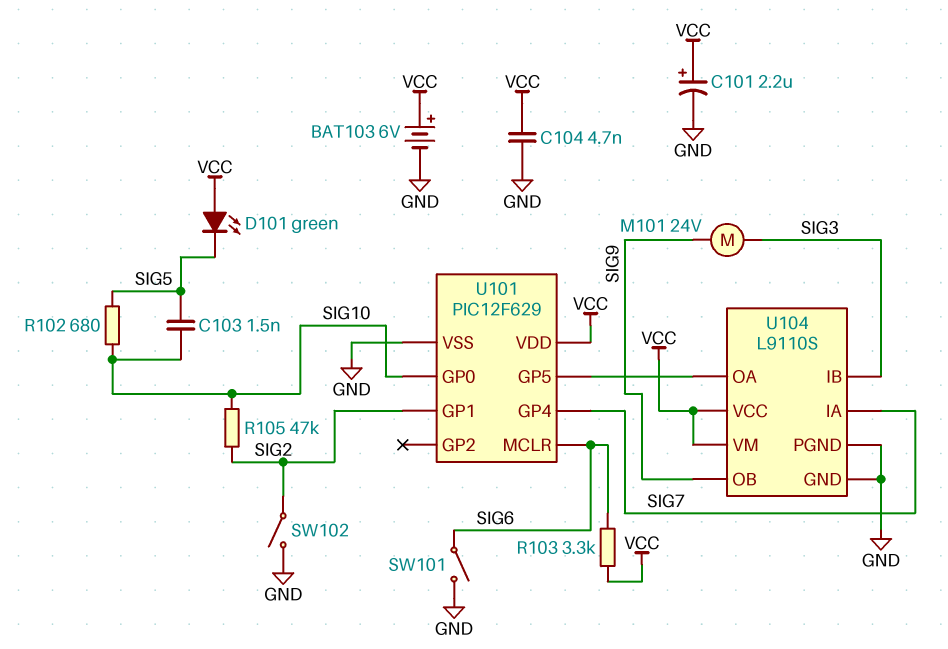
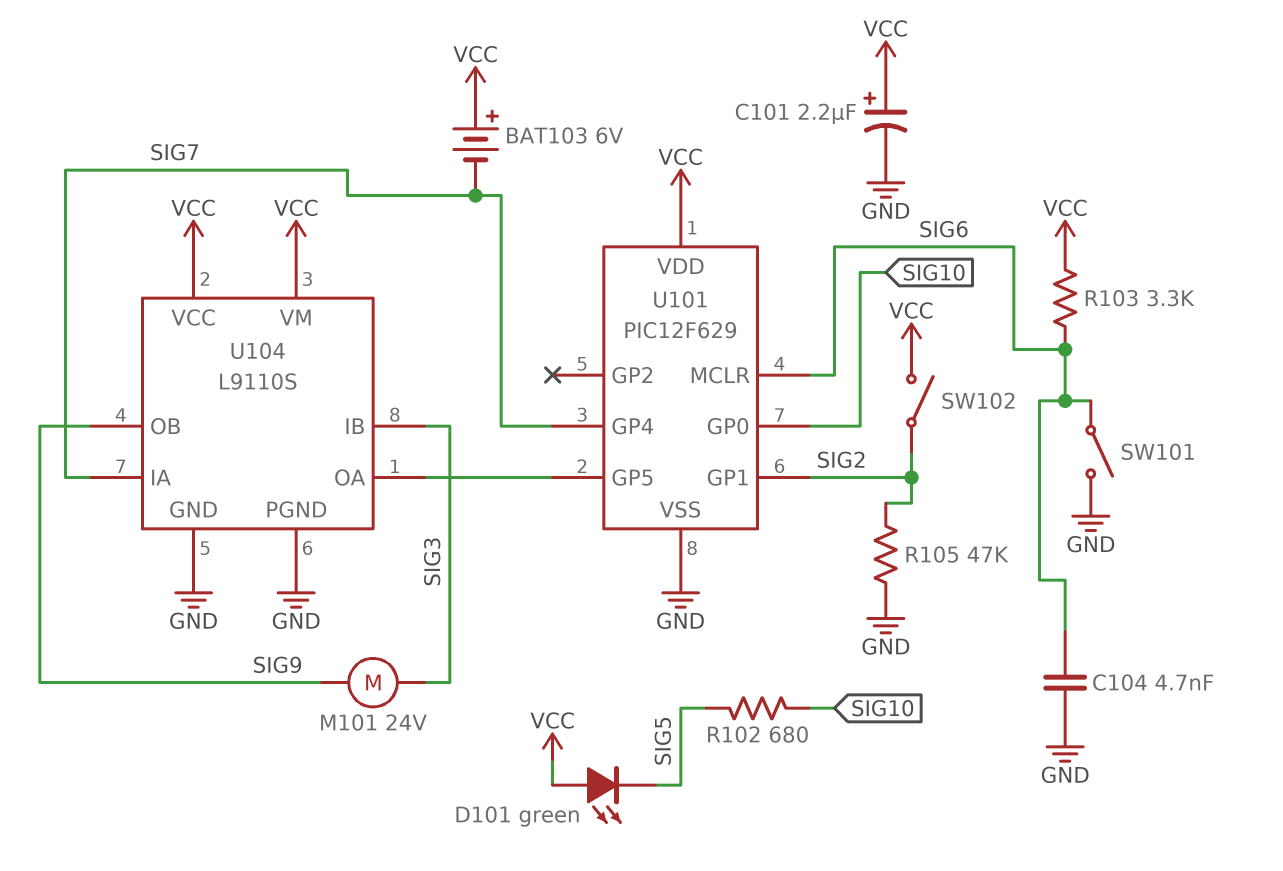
BAT103: 6V (plus VCC, minus GND) -> 6V (plus VCC, minus SIG7)
C103: 1.5nF (SIG5, SIG10) -> none
C104: 4.7nF (GND, VCC) -> 4.7nF (GND, SIG6)
R105: 47k (SIG2, SIG10) -> 47k (GND, SIG2)
SW102: switch (GND, SIG2) -> switch (SIG2, VCC)

